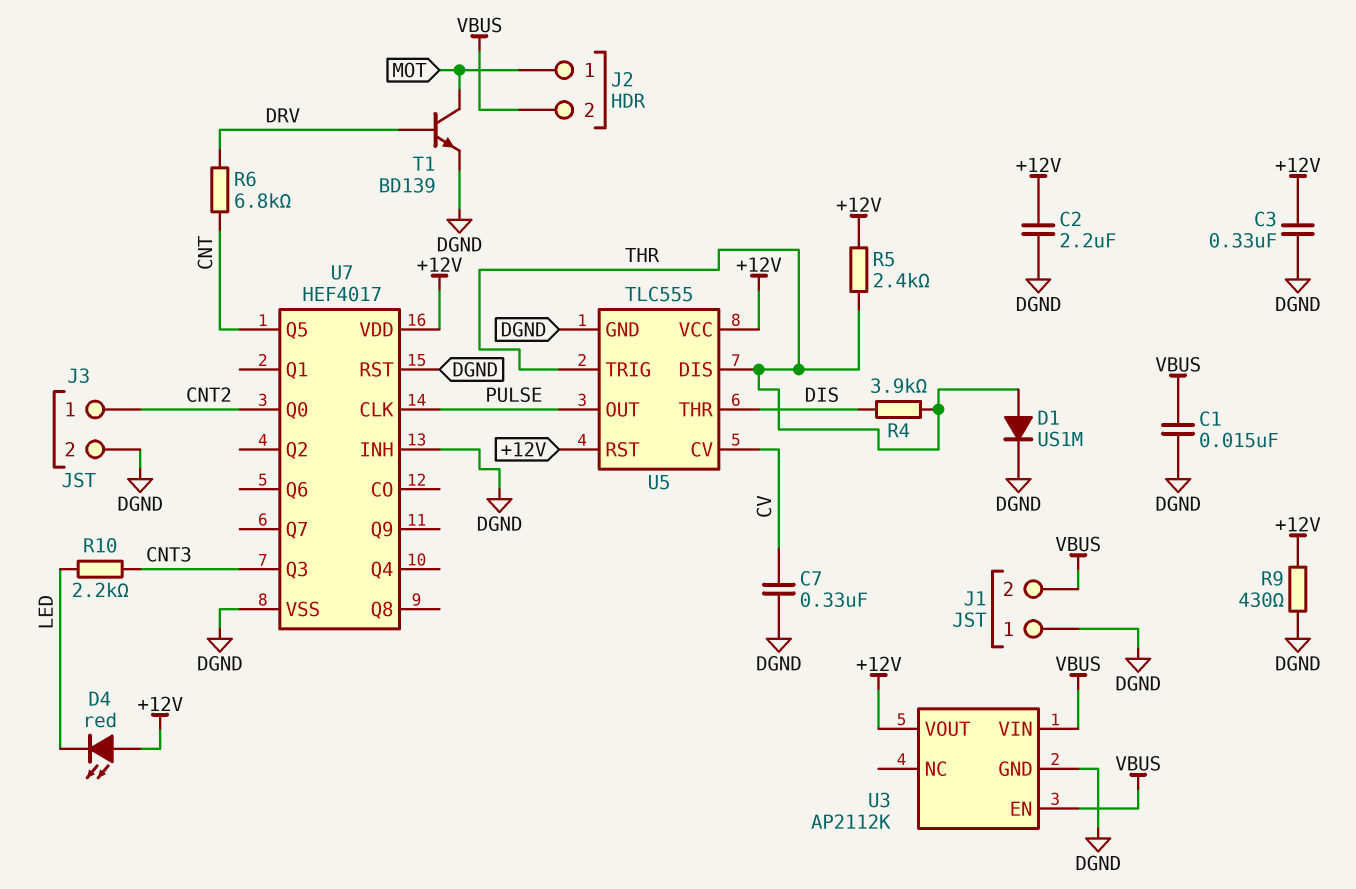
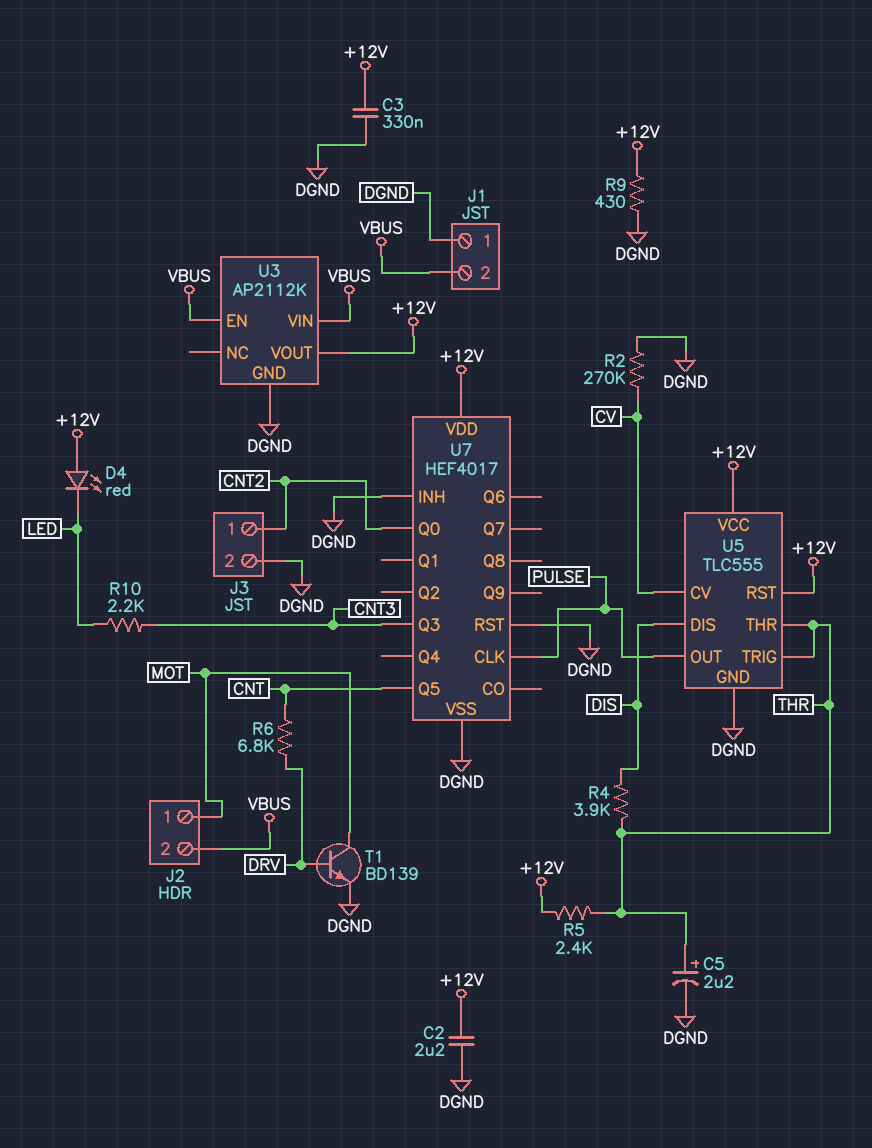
C1: 15nF (DGND, VBUS) -> none
C5: none -> 2.2uF (plus THR, minus DGND)
C7: 330nF (CV, DGND) -> none
D1: diode US1M (A THR, K DGND) -> none
R2: none -> 270k (CV, DGND)
U5 pin DIS: THR -> DIS
U5 pin THR: DIS -> THR

